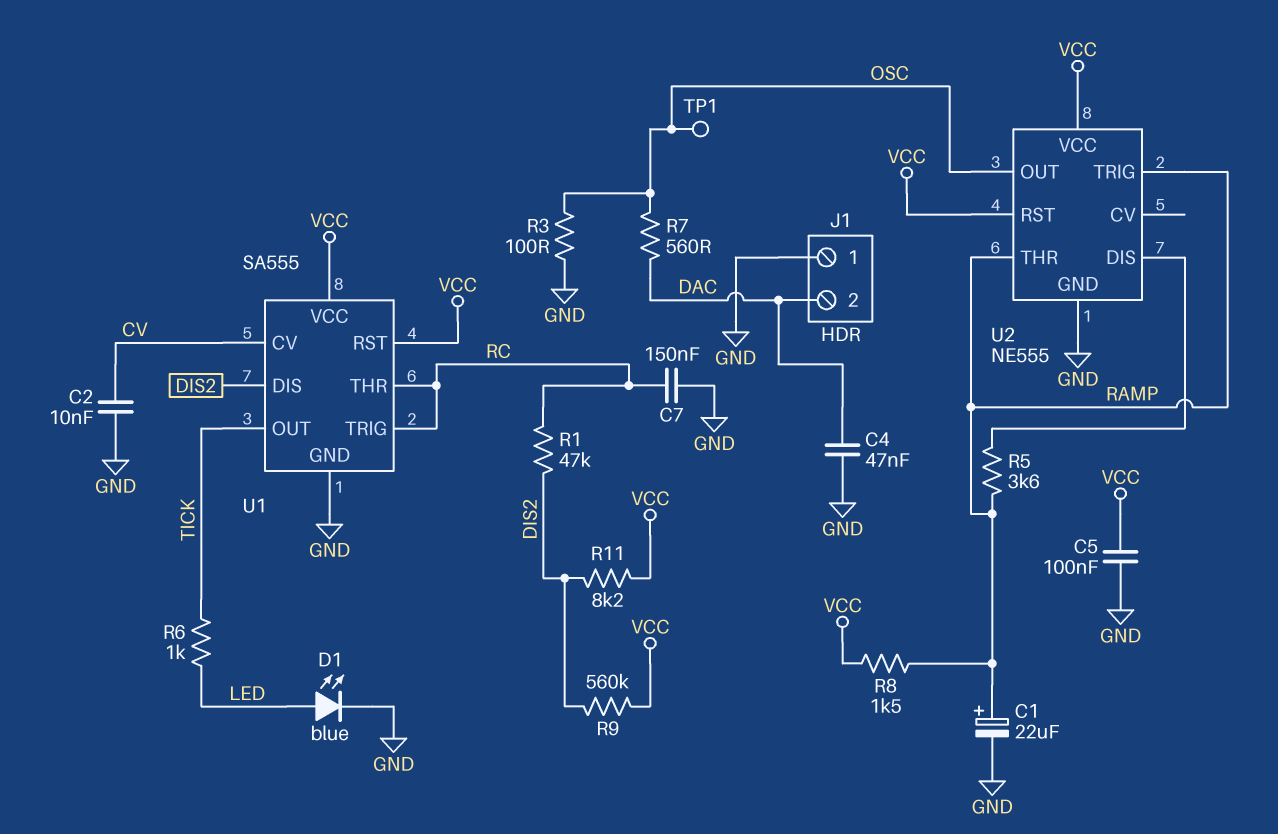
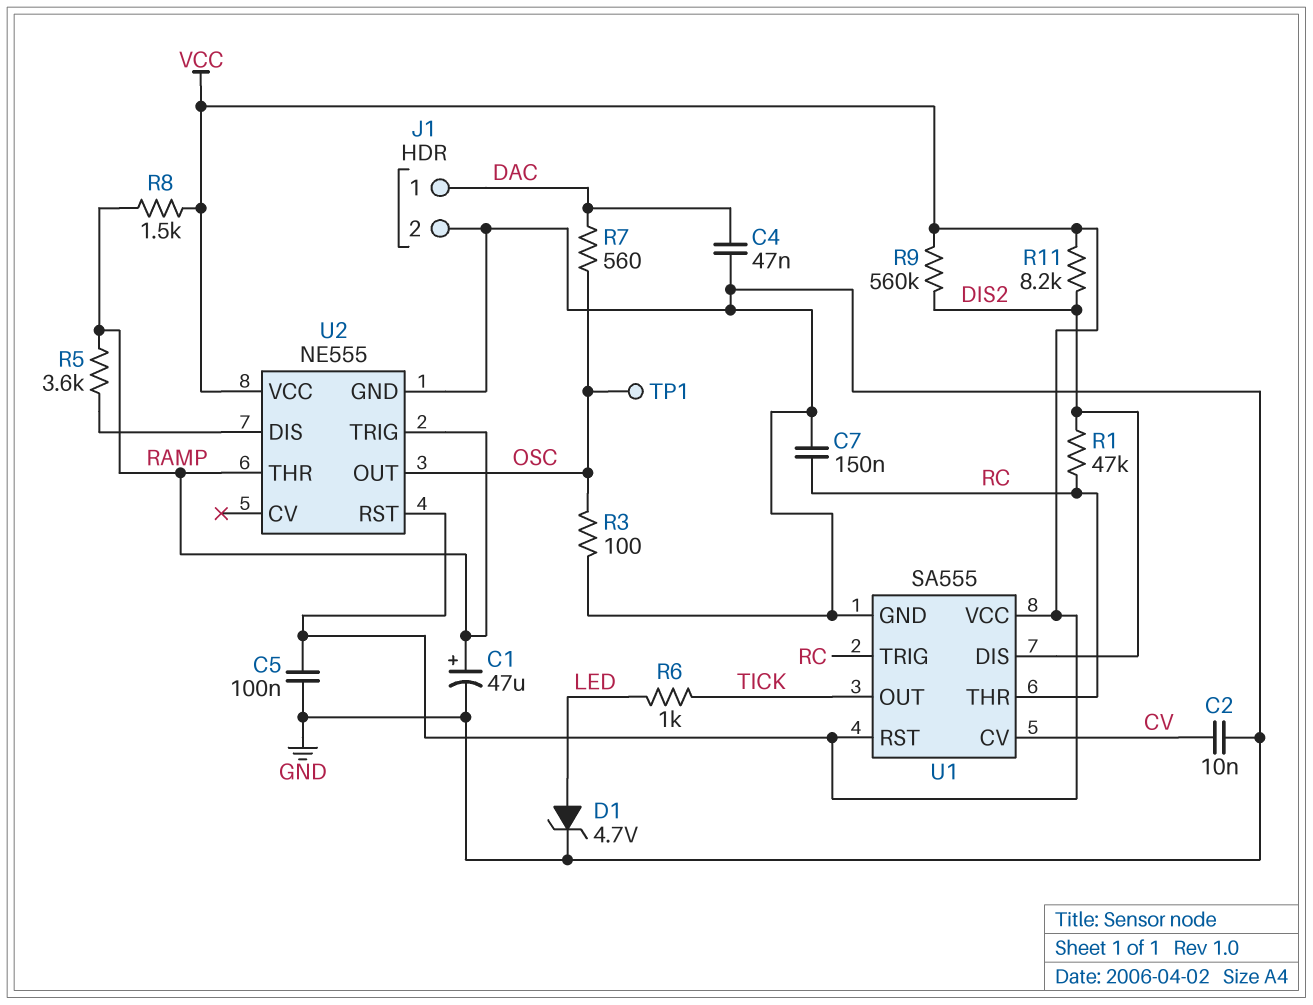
C1: 22uF (plus RAMP, minus GND) -> 47uF (plus RAMP, minus GND)
D1: LED blue (A LED, K GND) -> zener 4.7V (A LED, K GND)
J1 pin 1: GND -> DAC
J1 pin 2: DAC -> GND

